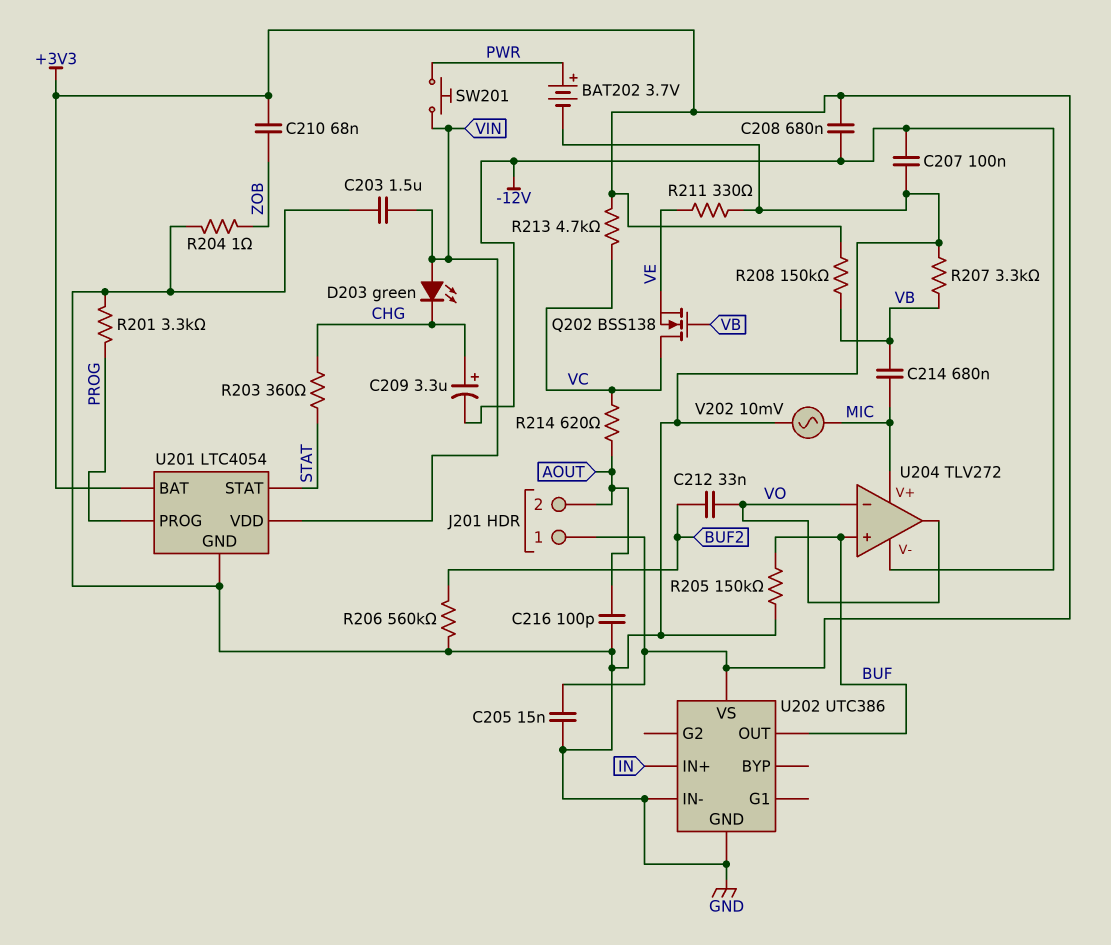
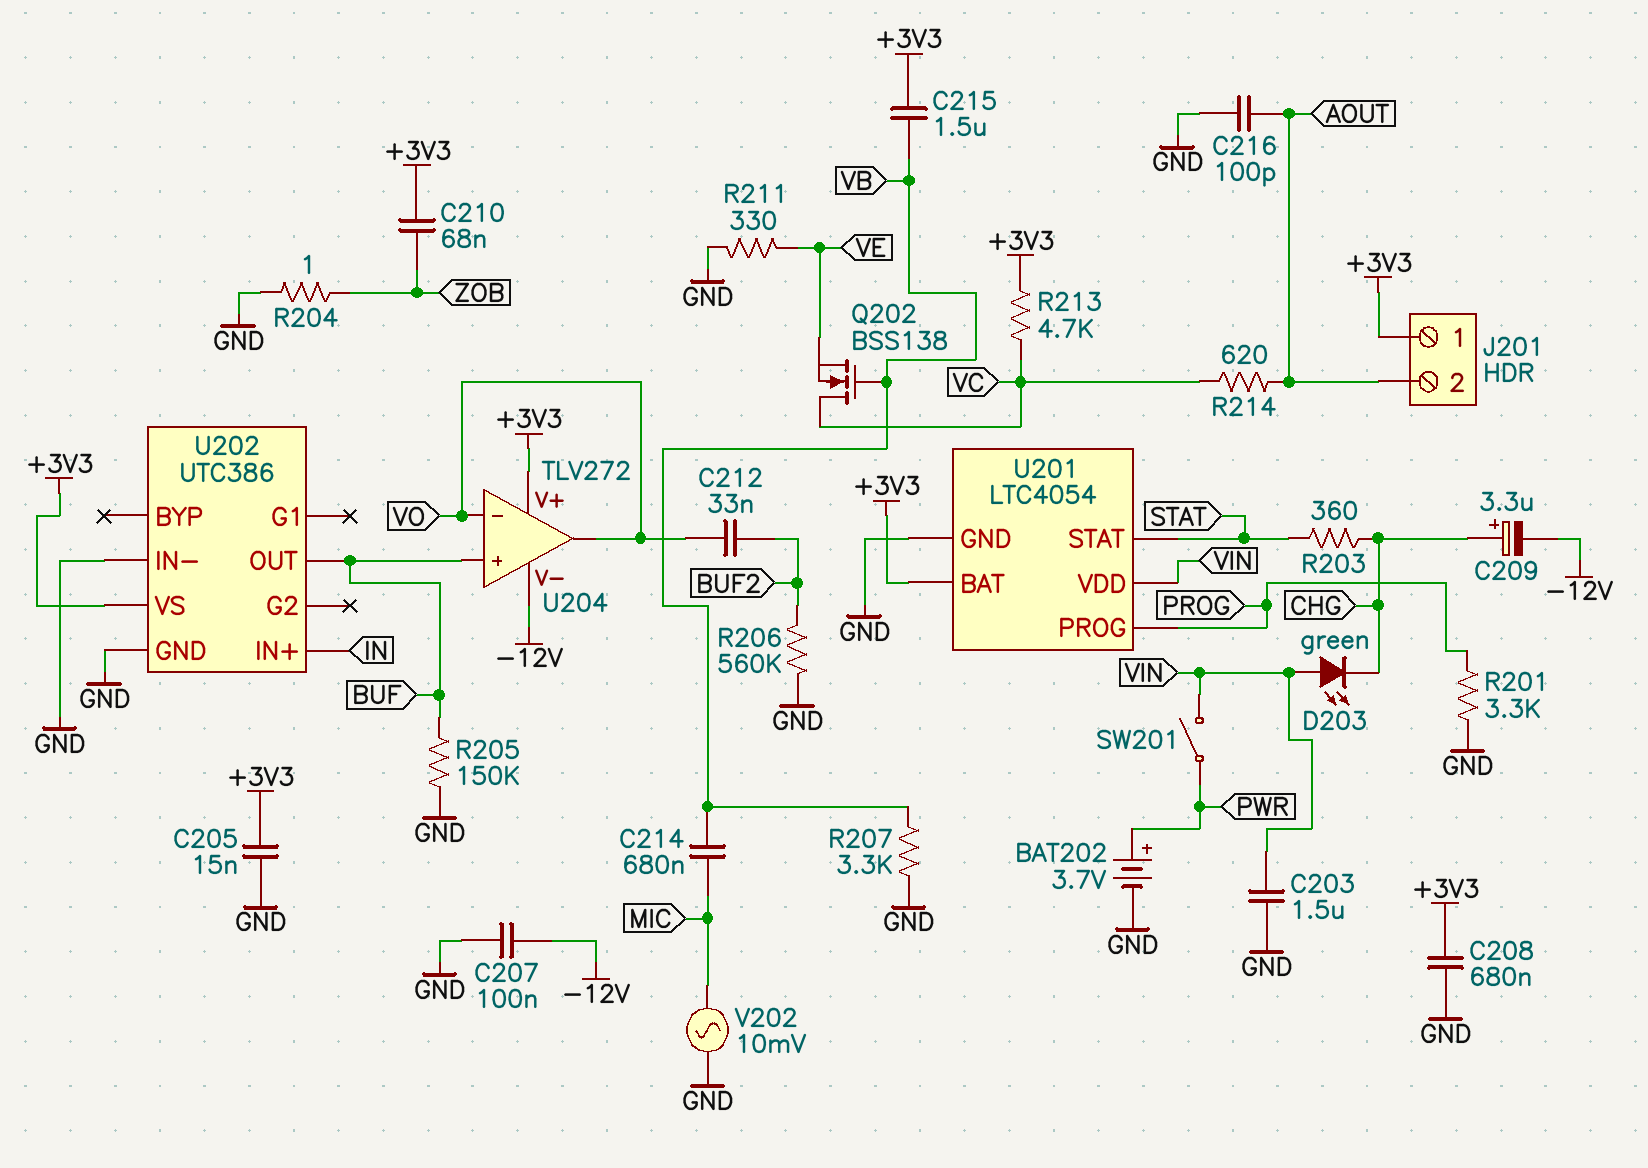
C208: 680nF (+3V3, -12V) -> 680nF (+3V3, GND)
C215: none -> 1.5uF (+3V3, VB)
R208: 150k (+3V3, VB) -> none
SW201: button (PWR, VIN) -> switch (PWR, VIN)
U204 pin V+: MIC -> +3V3

